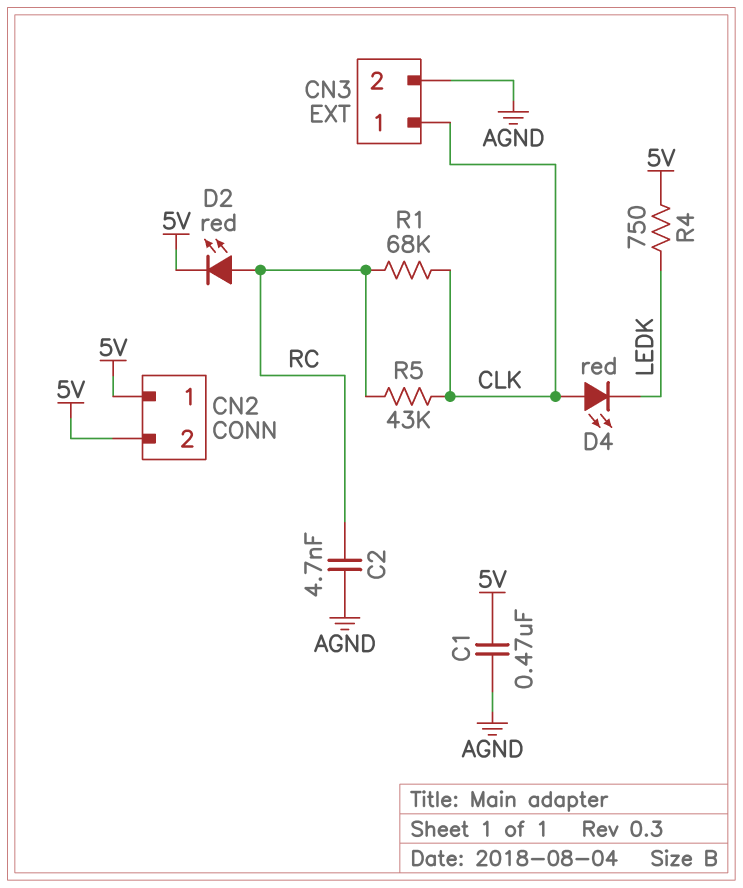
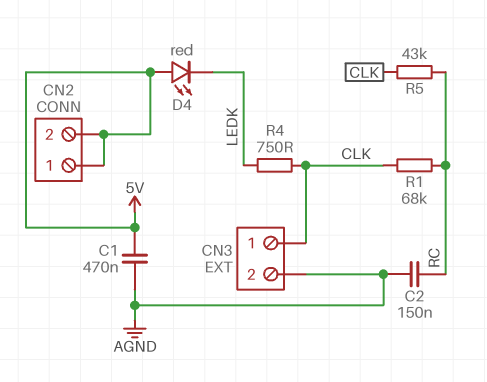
C2: 4.7nF (AGND, RC) -> 150nF (AGND, RC)
D2: LED red (A RC, K 5V) -> none
D4: LED red (A CLK, K LEDK) -> LED red (A 5V, K LEDK)
R4: 750 (5V, LEDK) -> 750 (CLK, LEDK)

